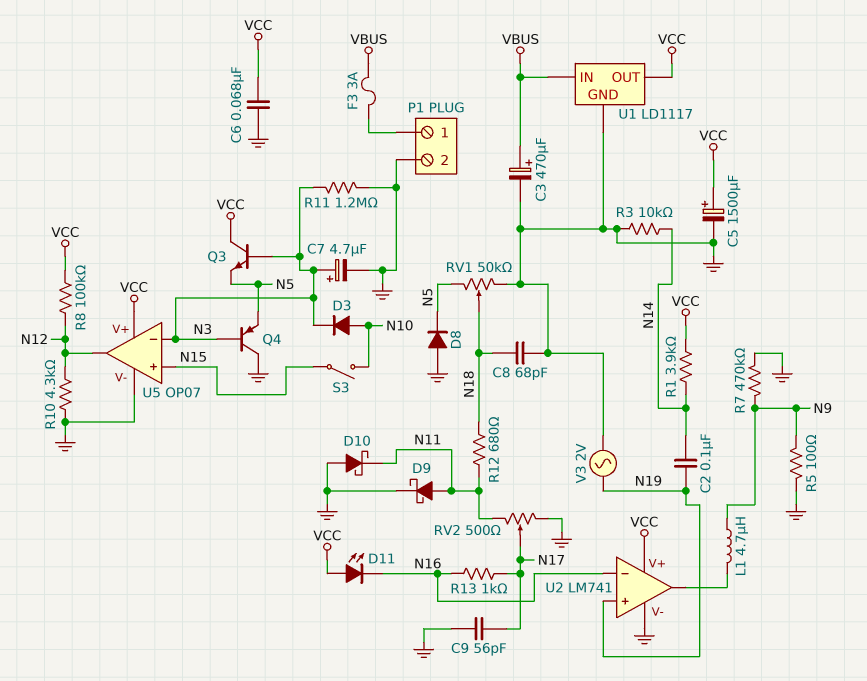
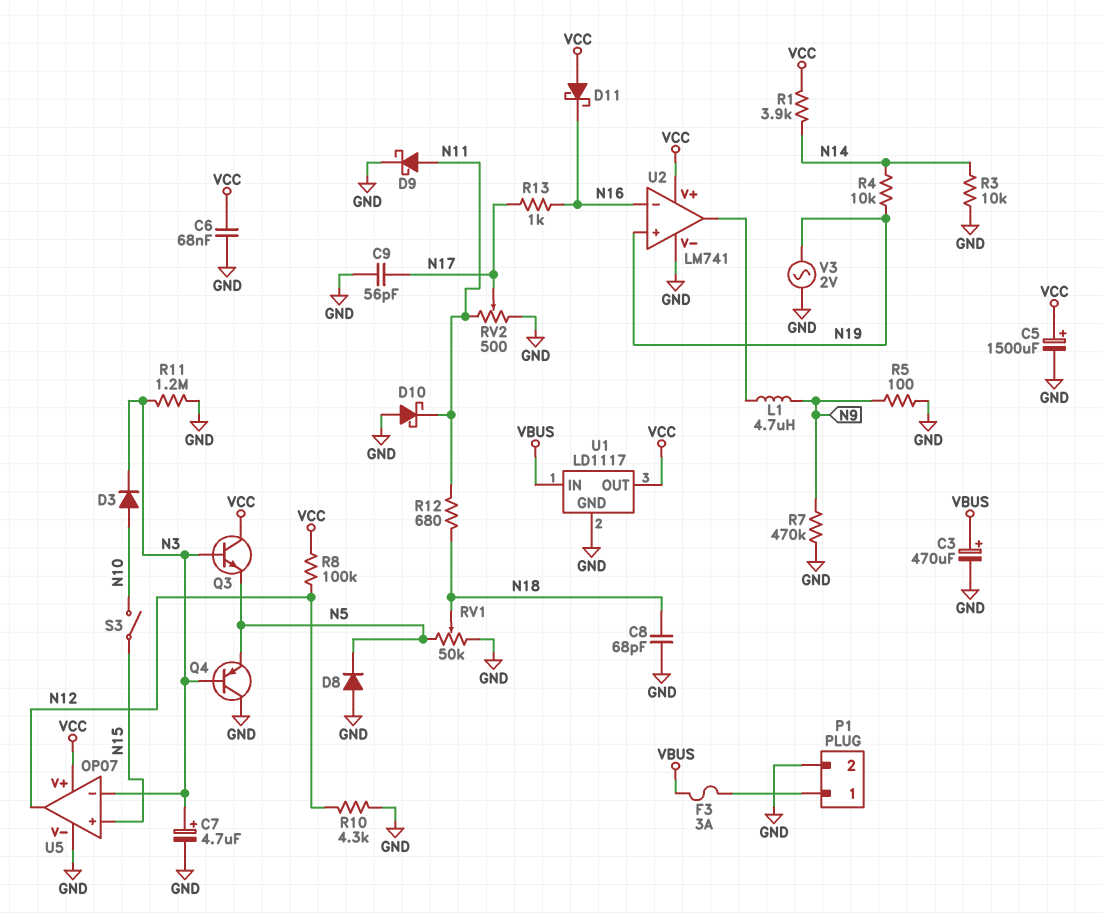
C2: 100nF (N14, N19) -> none
D11: LED (A VCC, K N16) -> schottky (A VCC, K N16)
R4: none -> 10k (N14, N19)

